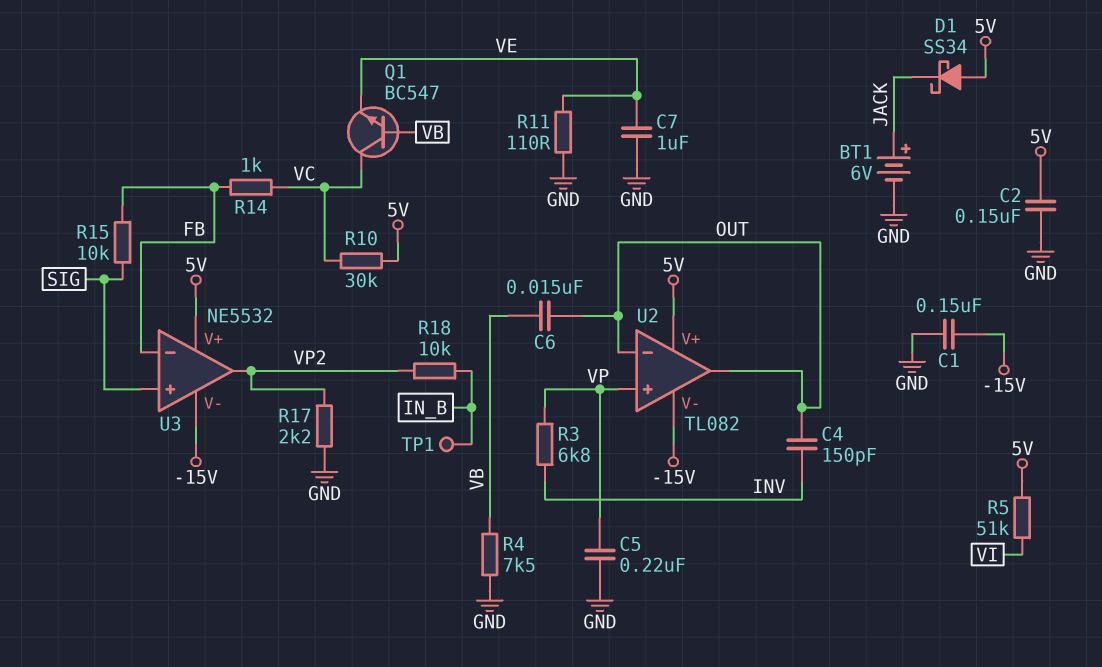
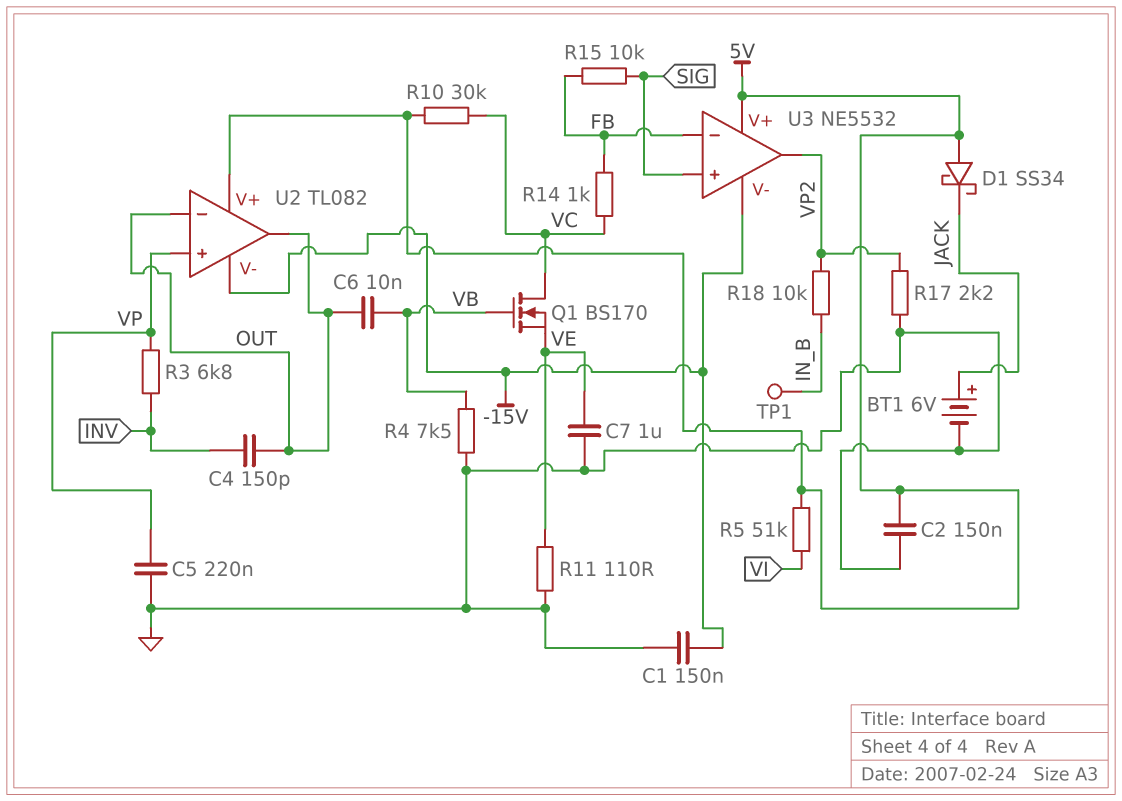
C6: 15nF (OUT, VB) -> 10nF (OUT, VB)
Q1: NPN BC547 (B VB, C VC, E VE) -> NMOS BS170 (G VB, D VC, S VE)

